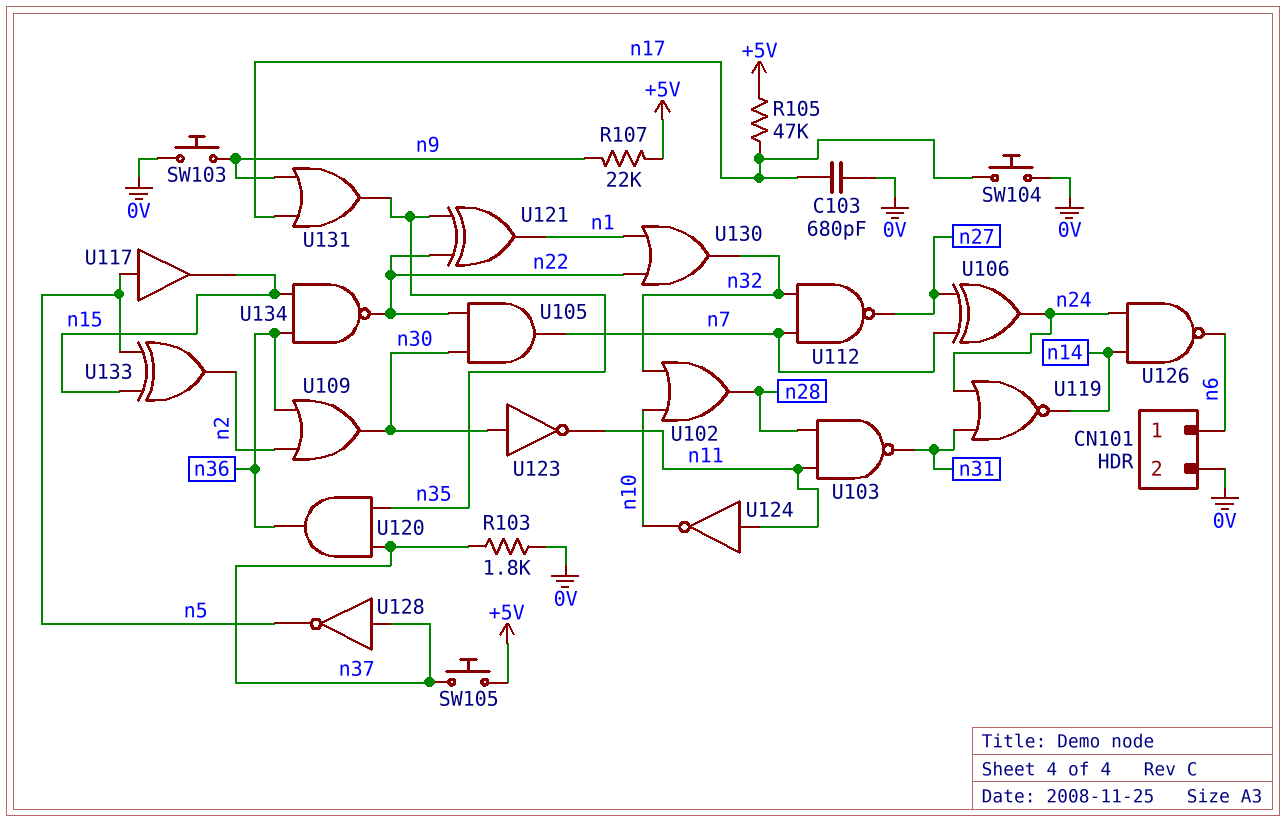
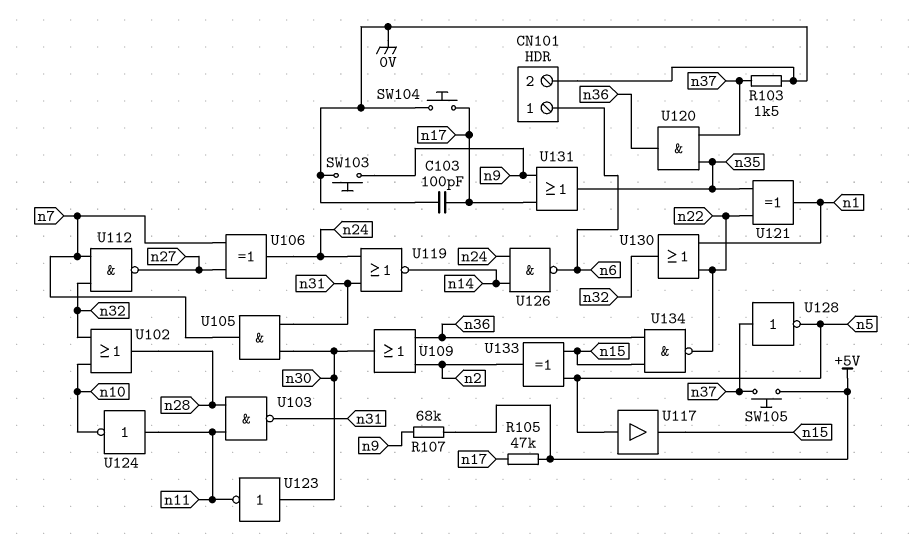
C103: 680pF (0V, n17) -> 100pF (0V, n17)
R103: 1.8k (0V, n37) -> 1.5k (0V, n37)
R107: 22k (+5V, n9) -> 68k (+5V, n9)
U105: AND (in n22, in n30, out n7) -> AND (in n30, in n31, out n7)

